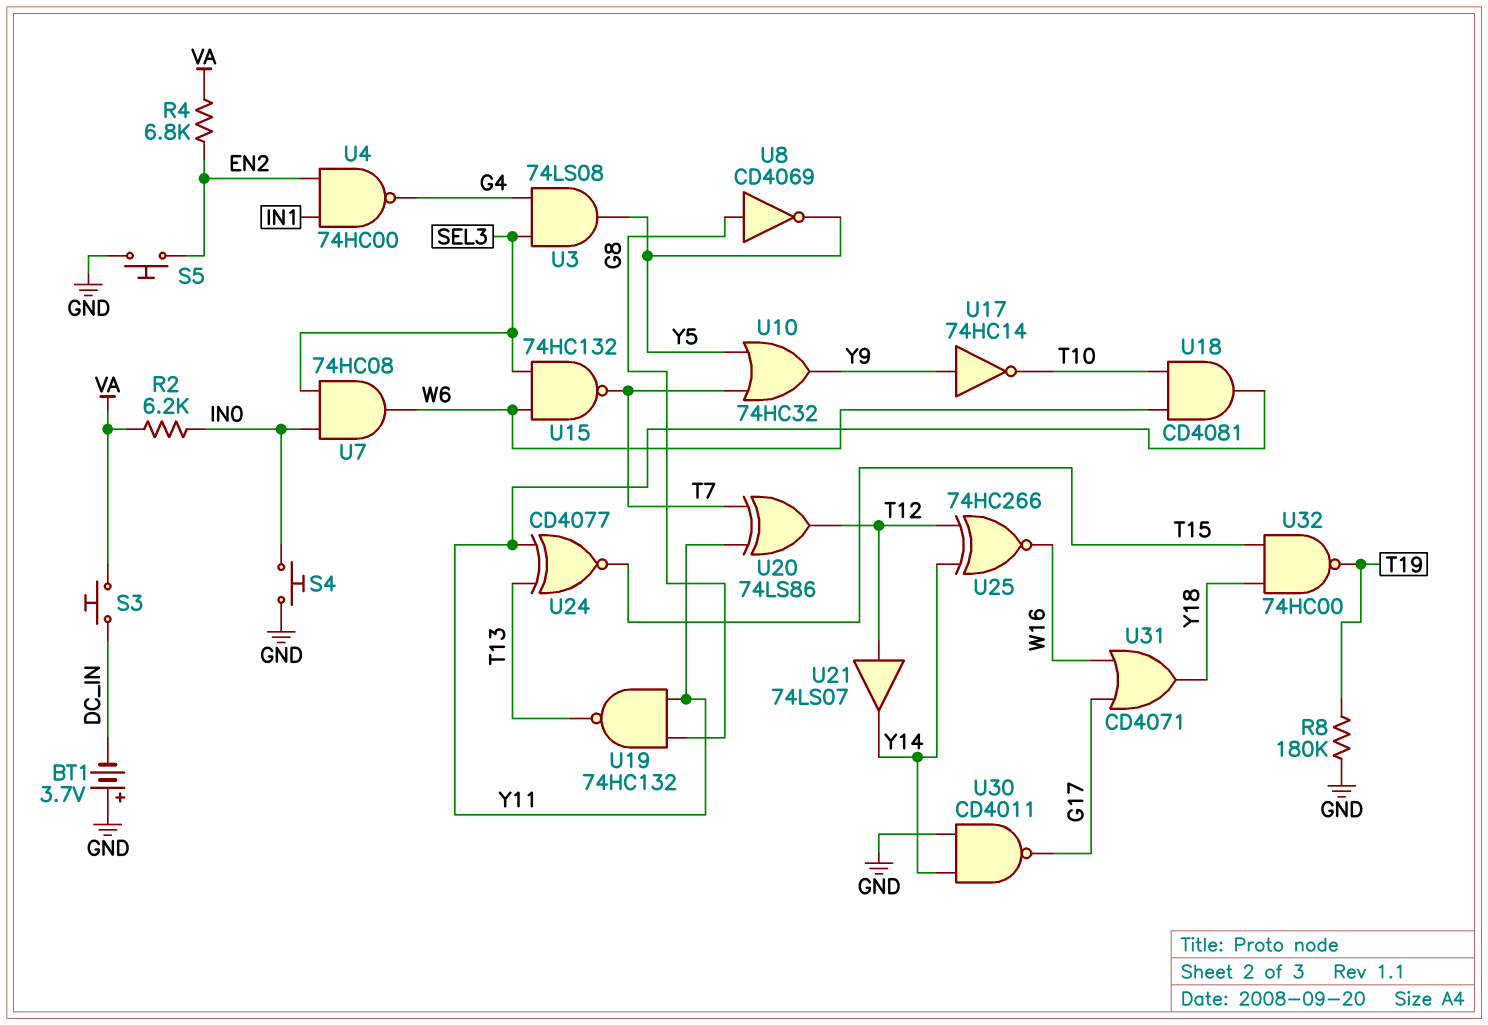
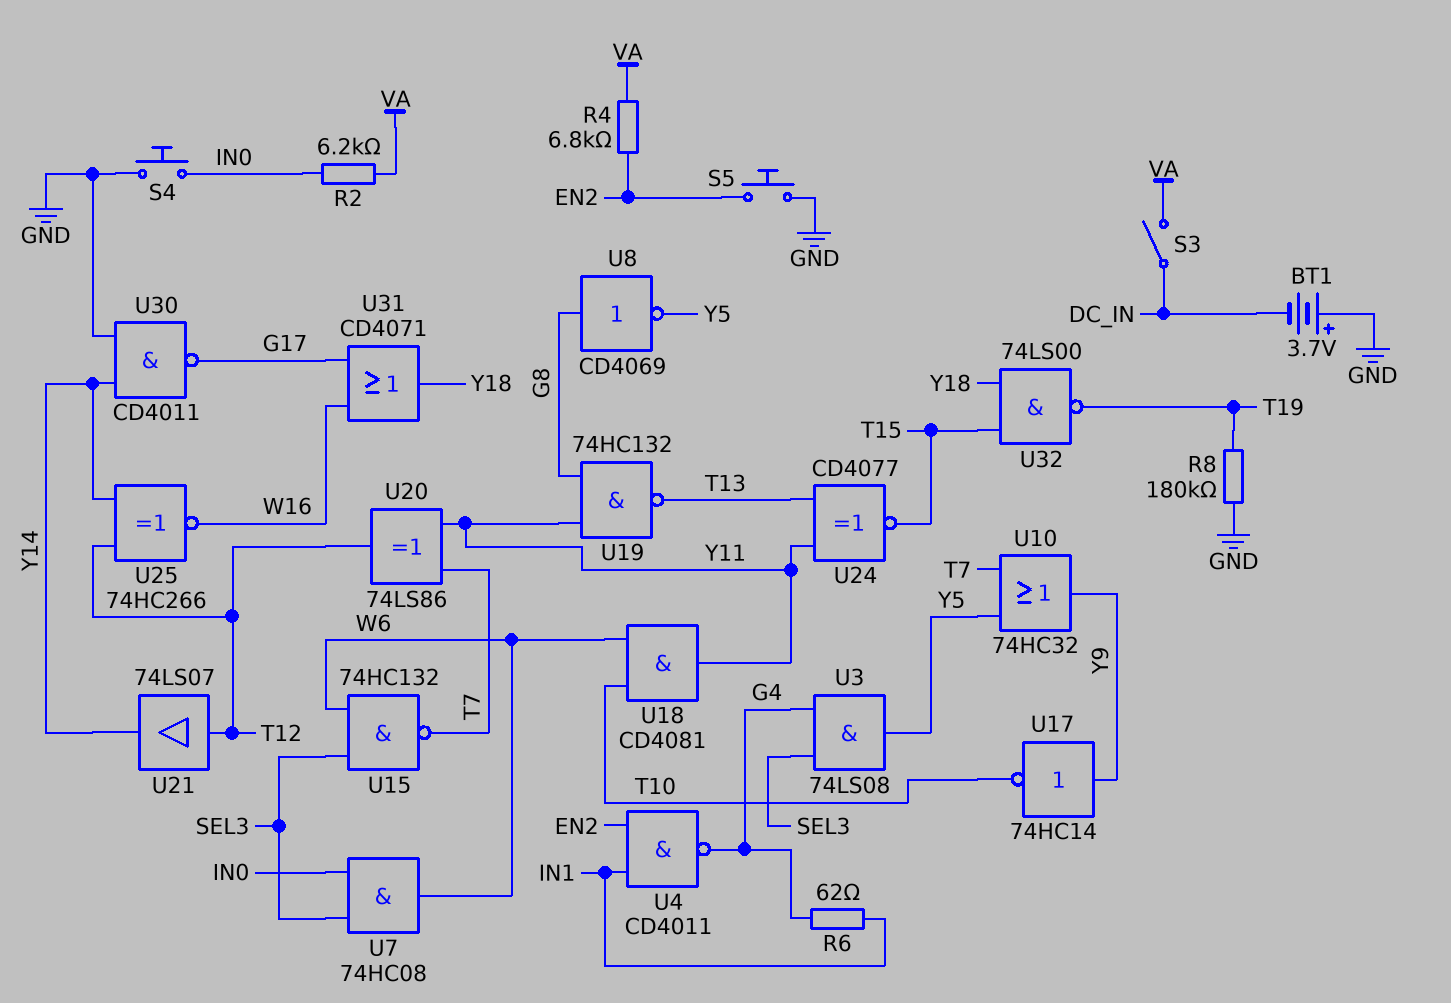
R6: none -> 62 (G4, IN1)
S3: button (DC_IN, VA) -> switch (DC_IN, VA)
U4: NAND 74HC00 (in EN2, in IN1, out G4) -> NAND CD4011 (in EN2, in IN1, out G4)
U32: NAND 74HC00 (in T15, in Y18, out T19) -> NAND 74LS00 (in T15, in Y18, out T19)

